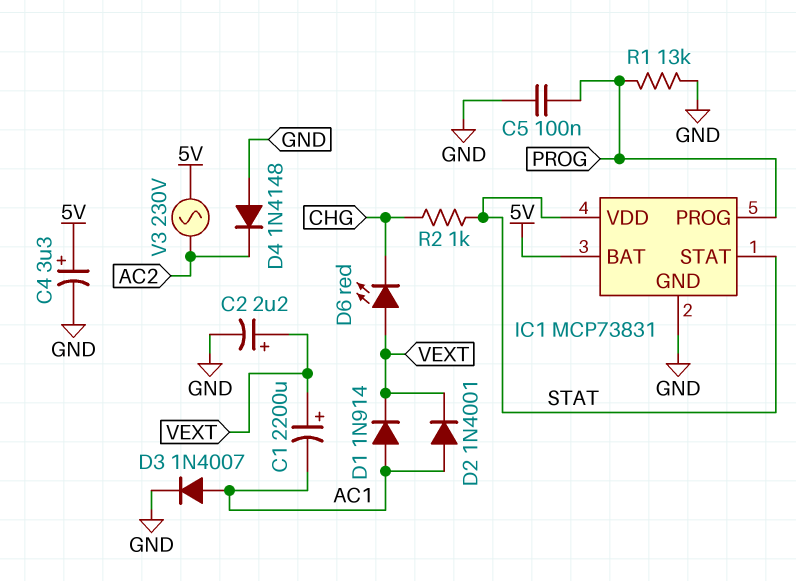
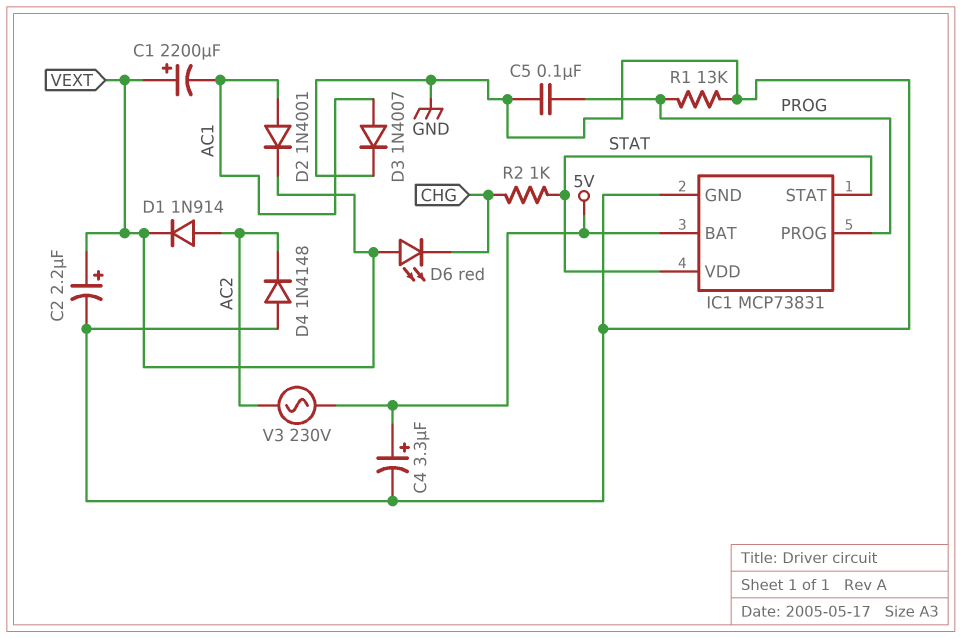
D1: diode 1N914 (A AC1, K VEXT) -> diode 1N914 (A AC2, K VEXT)

